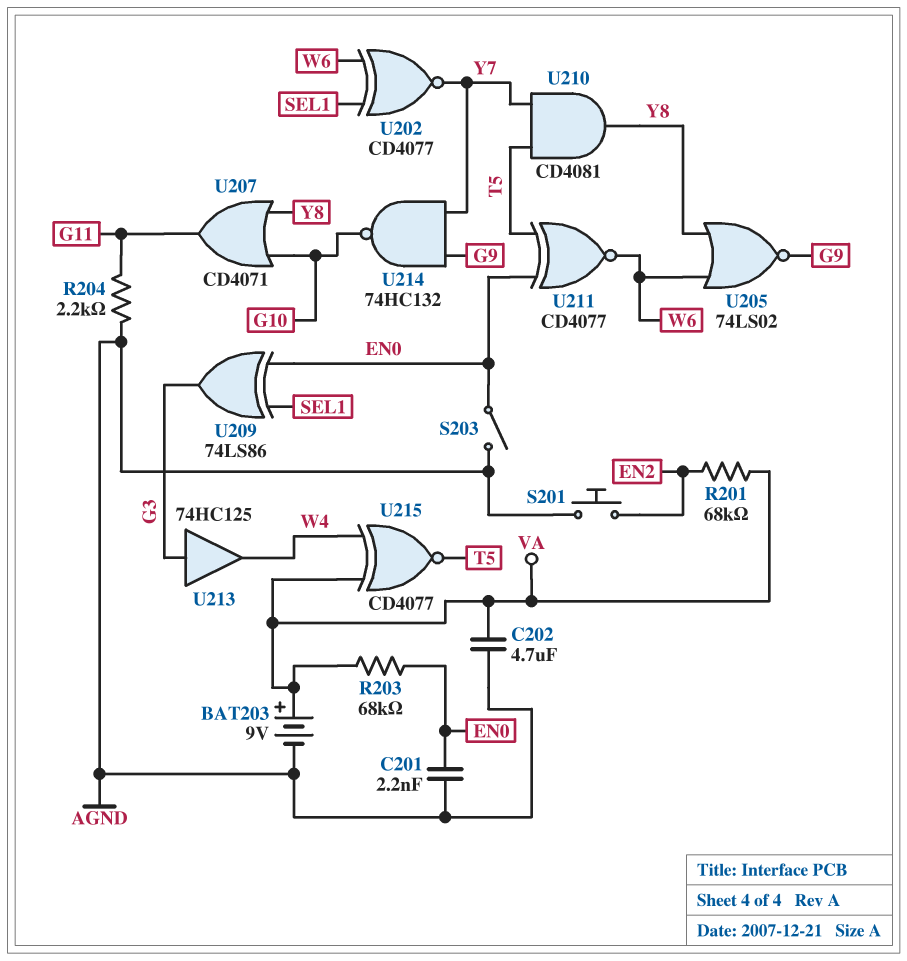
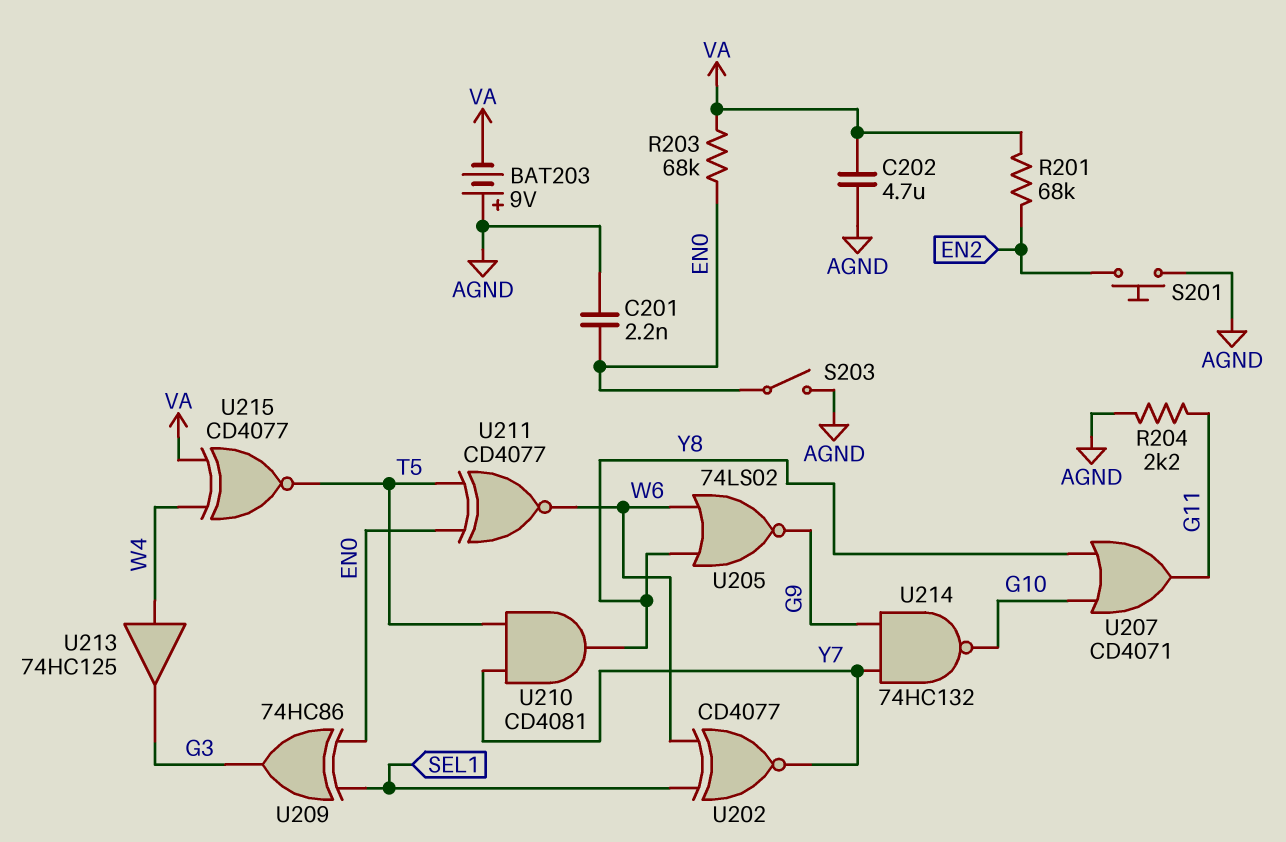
BAT203: 9V (plus VA, minus AGND) -> 9V (plus AGND, minus VA)
U209: XOR 74LS86 (in EN0, in SEL1, out G3) -> XOR 74HC86 (in EN0, in SEL1, out G3)
U213: buffer 74HC125 (in G3, out W4) -> buffer 74HC125 (in W4, out G3)

